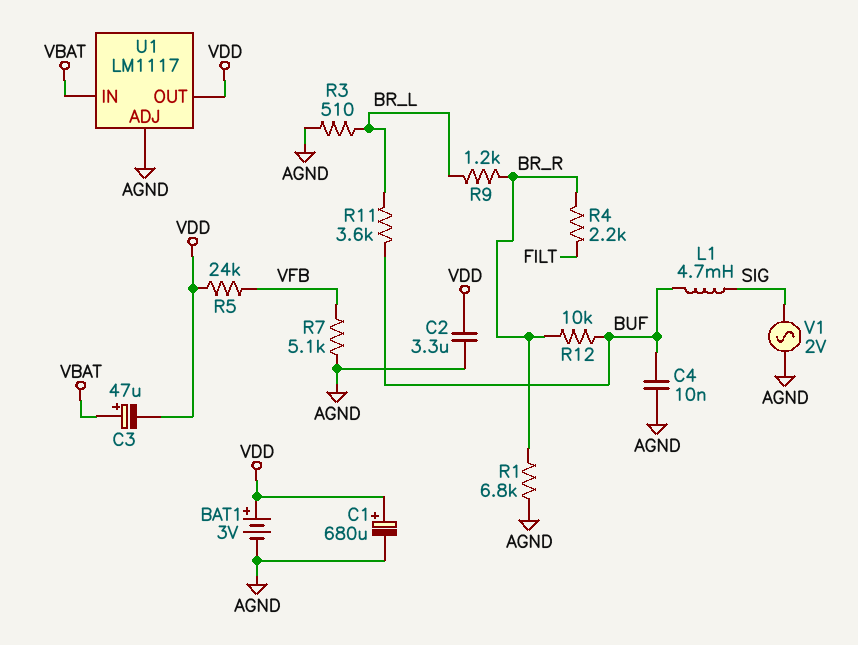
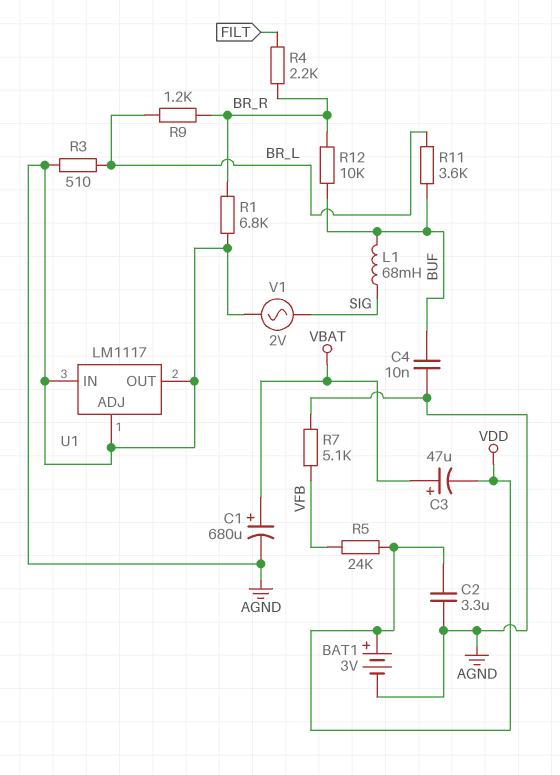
C1: 680uF (plus VDD, minus AGND) -> 680uF (plus VBAT, minus AGND)
L1: 4.7mH (BUF, SIG) -> 68mH (BUF, SIG)
U1 pin IN: VBAT -> AGND
U1 pin OUT: VDD -> AGND

